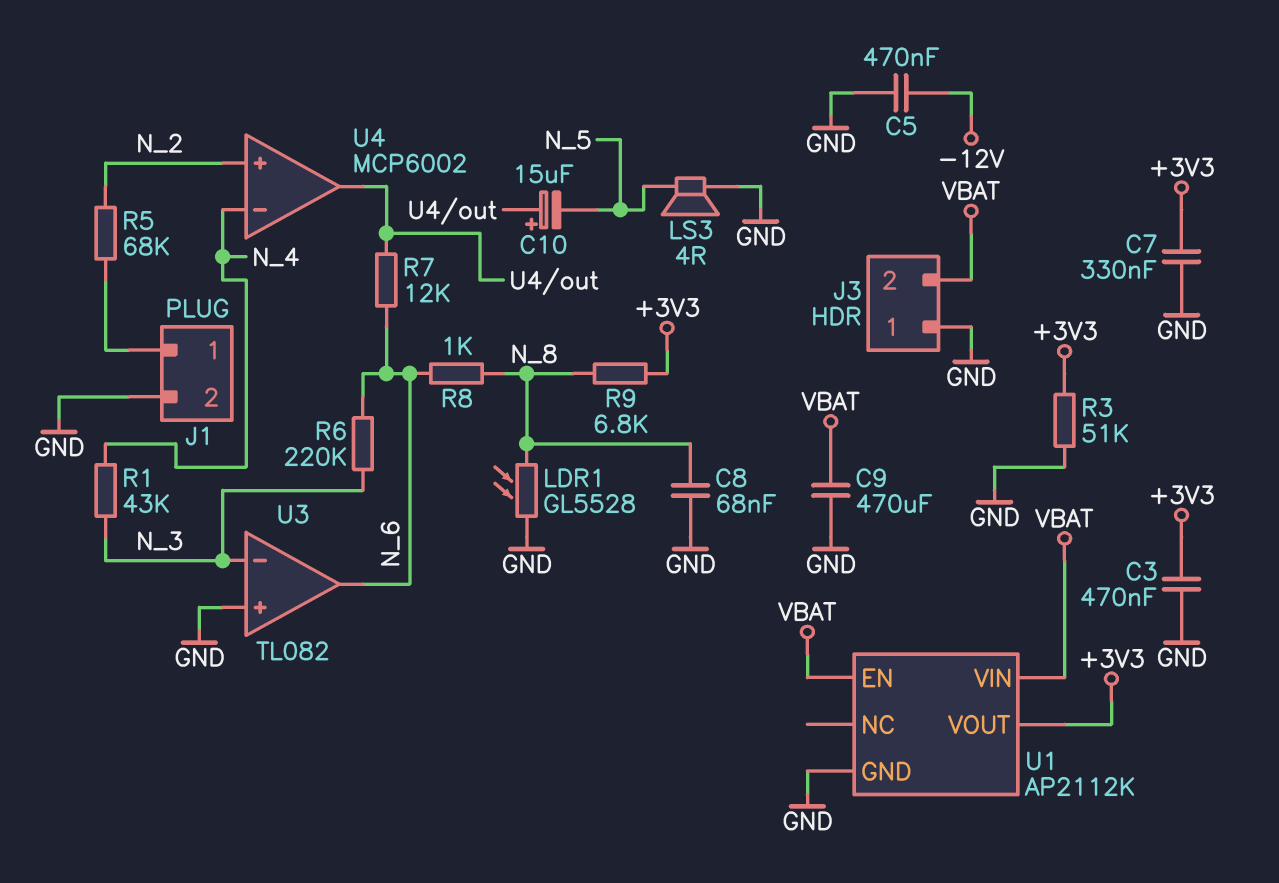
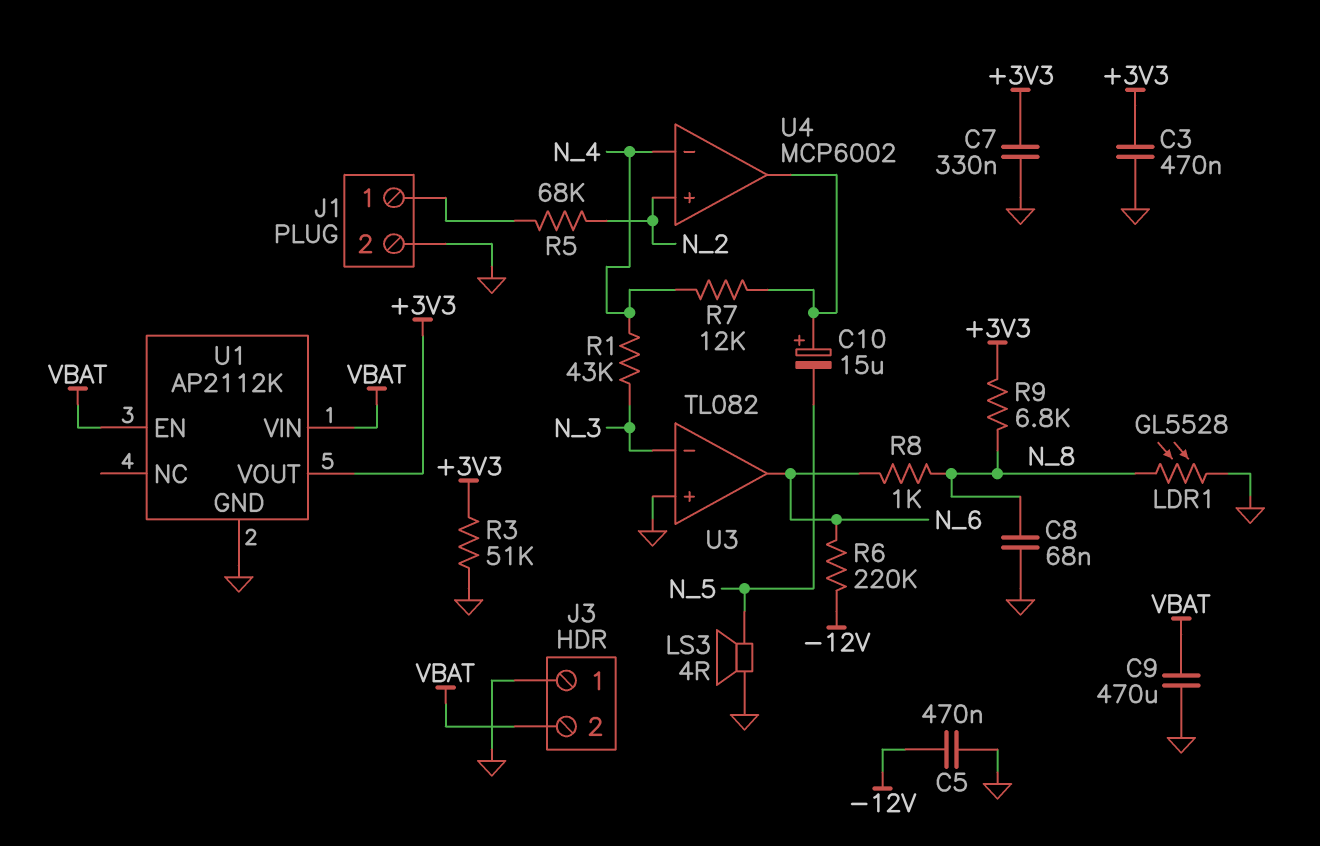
R6: 220k (N_3, N_6) -> 220k (-12V, N_6)
R7: 12k (N_6, U4/out) -> 12k (N_4, U4/out)

